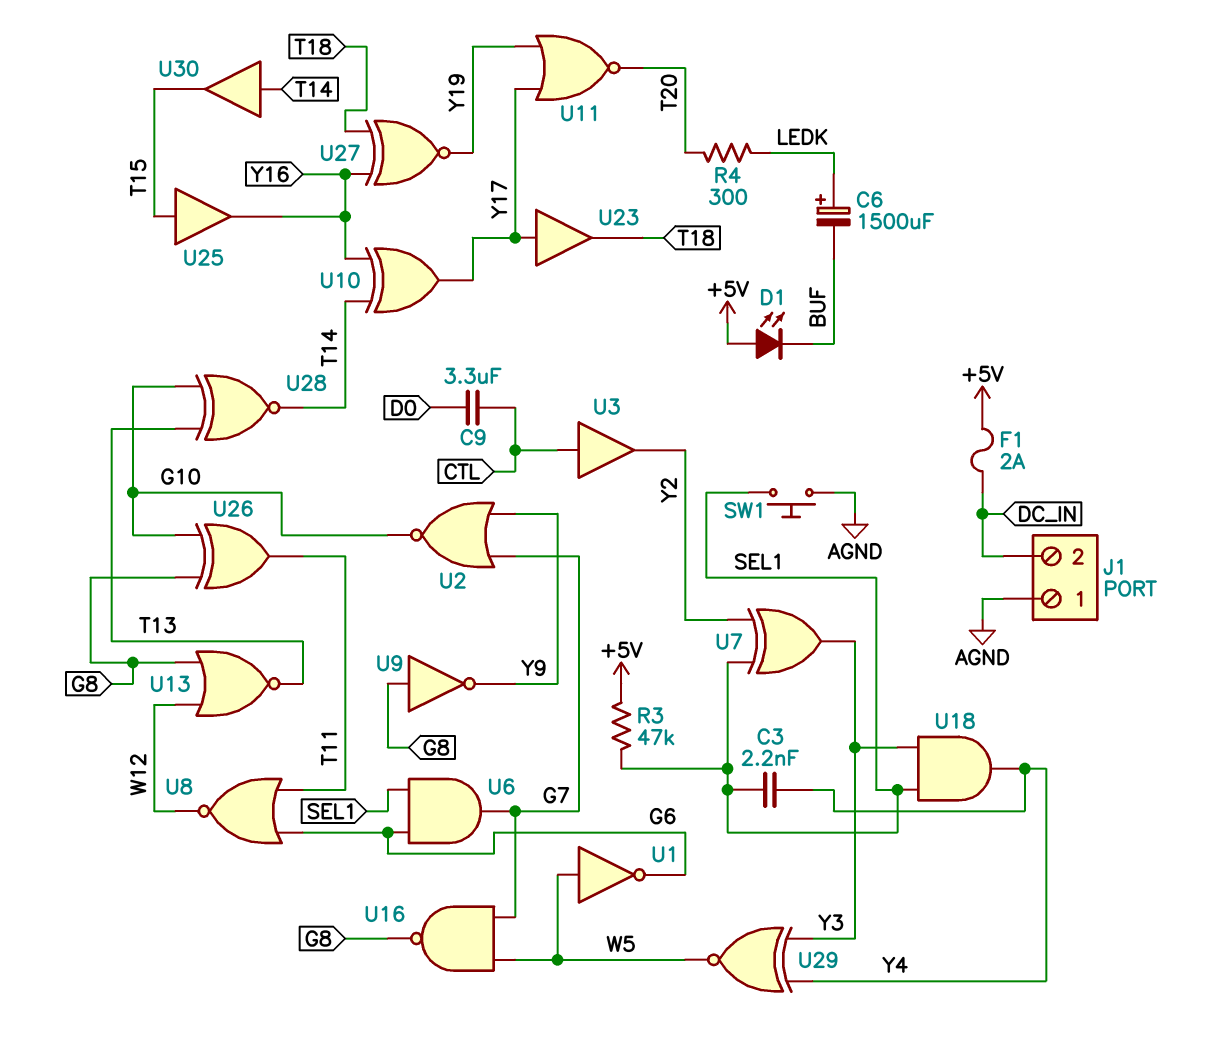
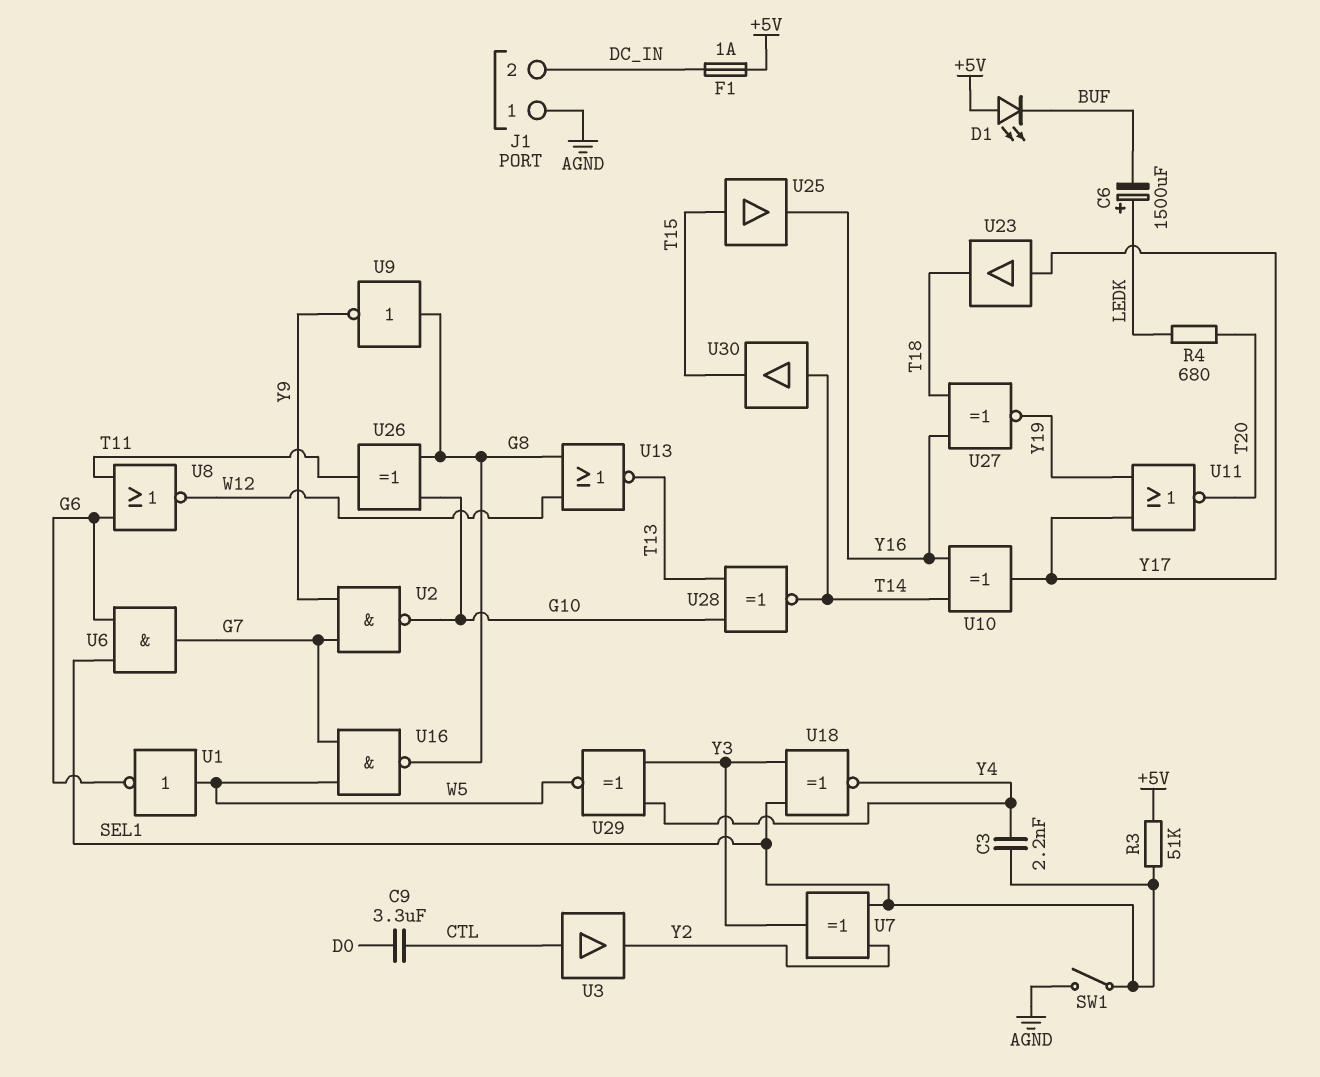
F1: 2A (+5V, DC_IN) -> 1A (+5V, DC_IN)
R3: 47k (+5V, SEL1) -> 51k (+5V, SEL1)
R4: 300 (LEDK, T20) -> 680 (LEDK, T20)
SW1: button (AGND, SEL1) -> switch (AGND, SEL1)
U2: NOR (in G7, in Y9, out G10) -> NAND (in G7, in Y9, out G10)
U18: AND (in SEL1, in Y3, out Y4) -> XNOR (in SEL1, in Y3, out Y4)

